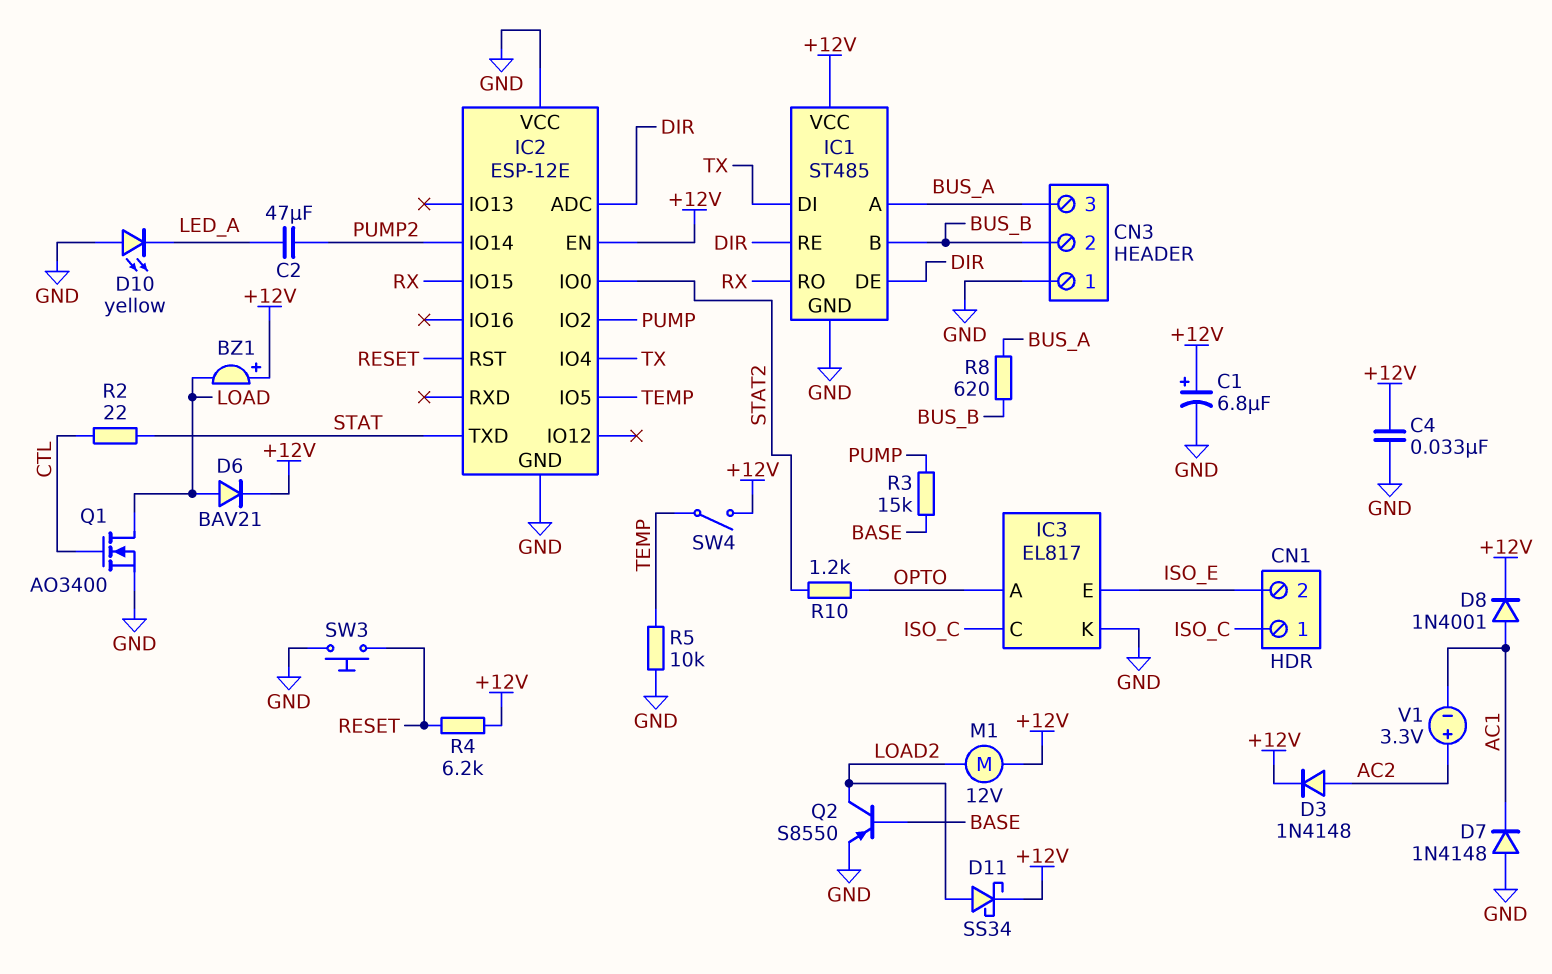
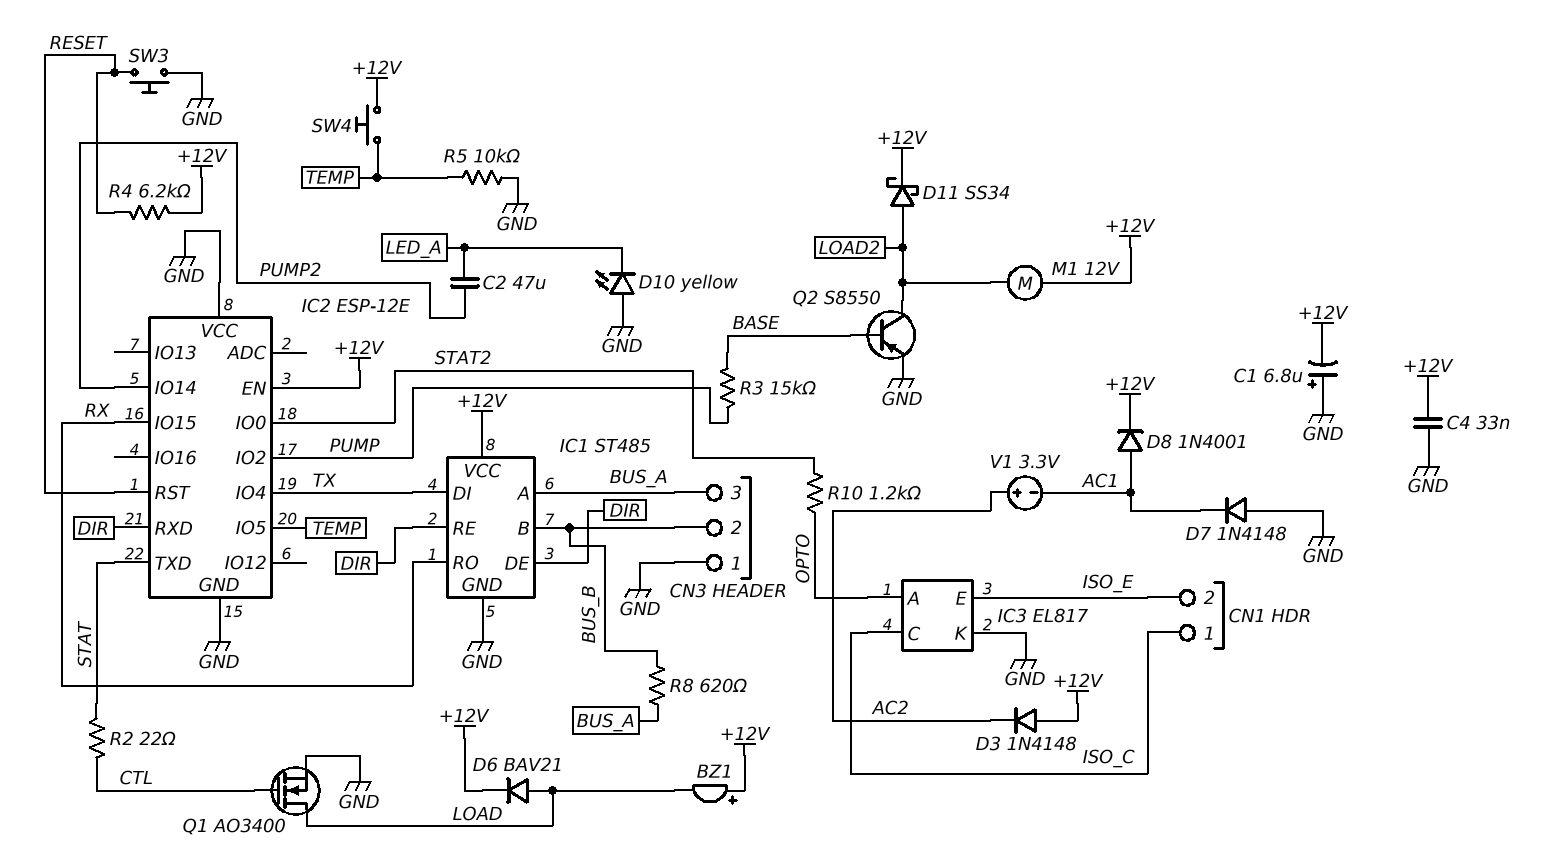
C1: 6.8uF (plus +12V, minus GND) -> 6.8uF (plus GND, minus +12V)
D3: diode 1N4148 (A AC2, K +12V) -> diode 1N4148 (A +12V, K AC2)
IC2 pin ADC: DIR -> none
IC2 pin RXD: none -> DIR
SW4: switch (+12V, TEMP) -> button (+12V, TEMP)

